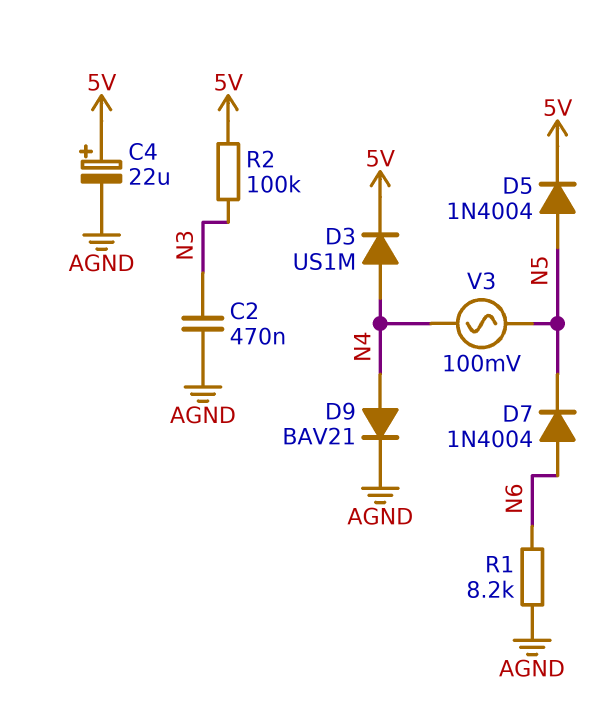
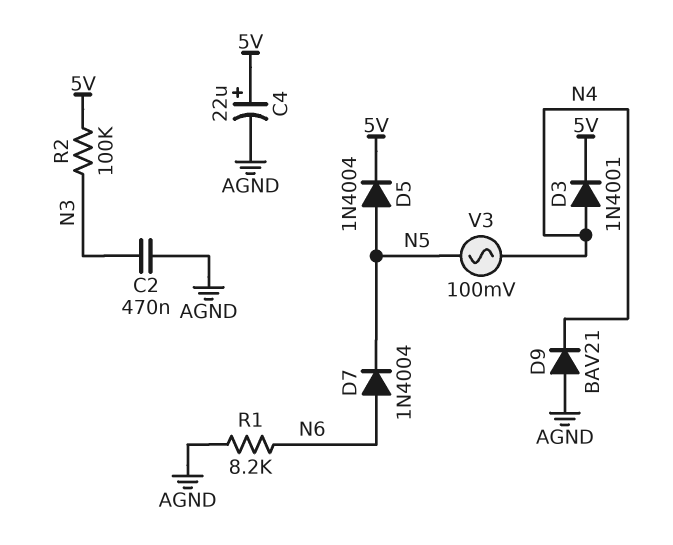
D3: diode US1M (A N4, K 5V) -> diode 1N4001 (A N4, K 5V)
D9: diode BAV21 (A N4, K AGND) -> diode BAV21 (A AGND, K N4)

